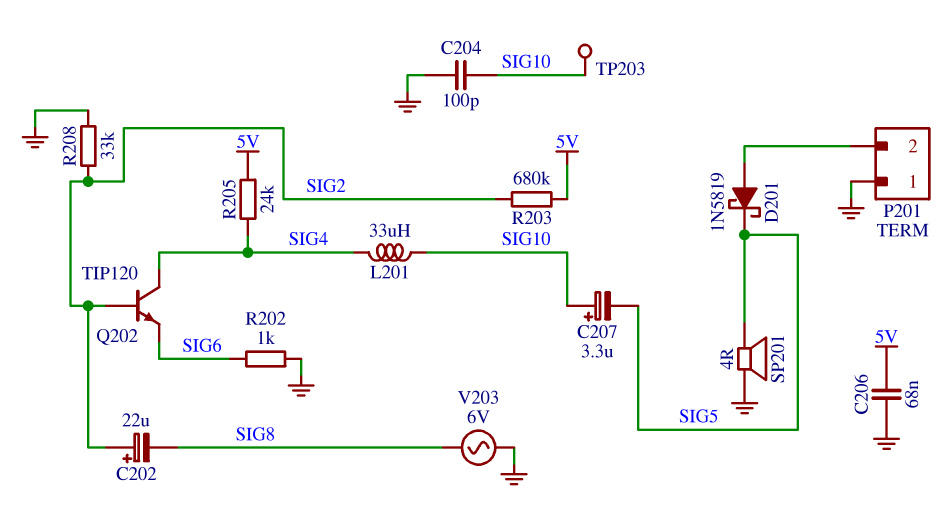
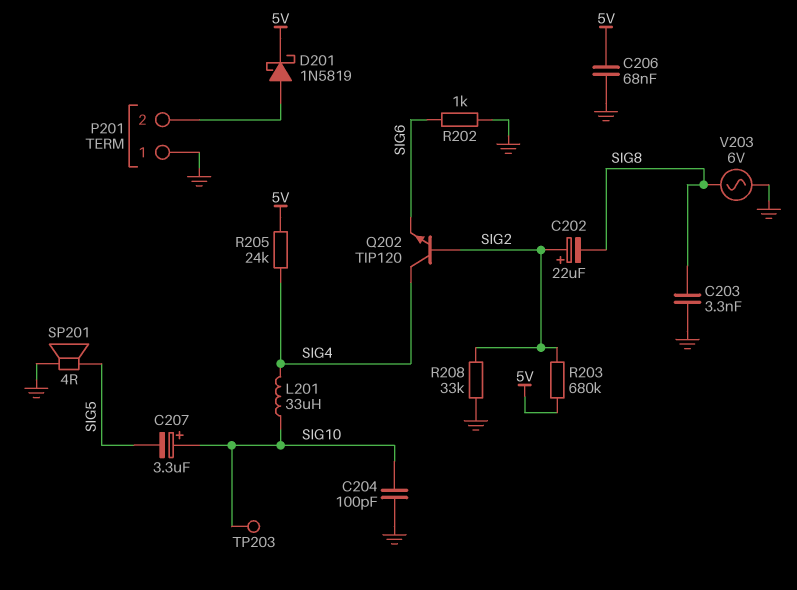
C203: none -> 3.3nF (GND, SIG8)
D201: schottky 1N5819 (A P201/2, K SIG5) -> schottky 1N5819 (A P201/2, K 5V)

